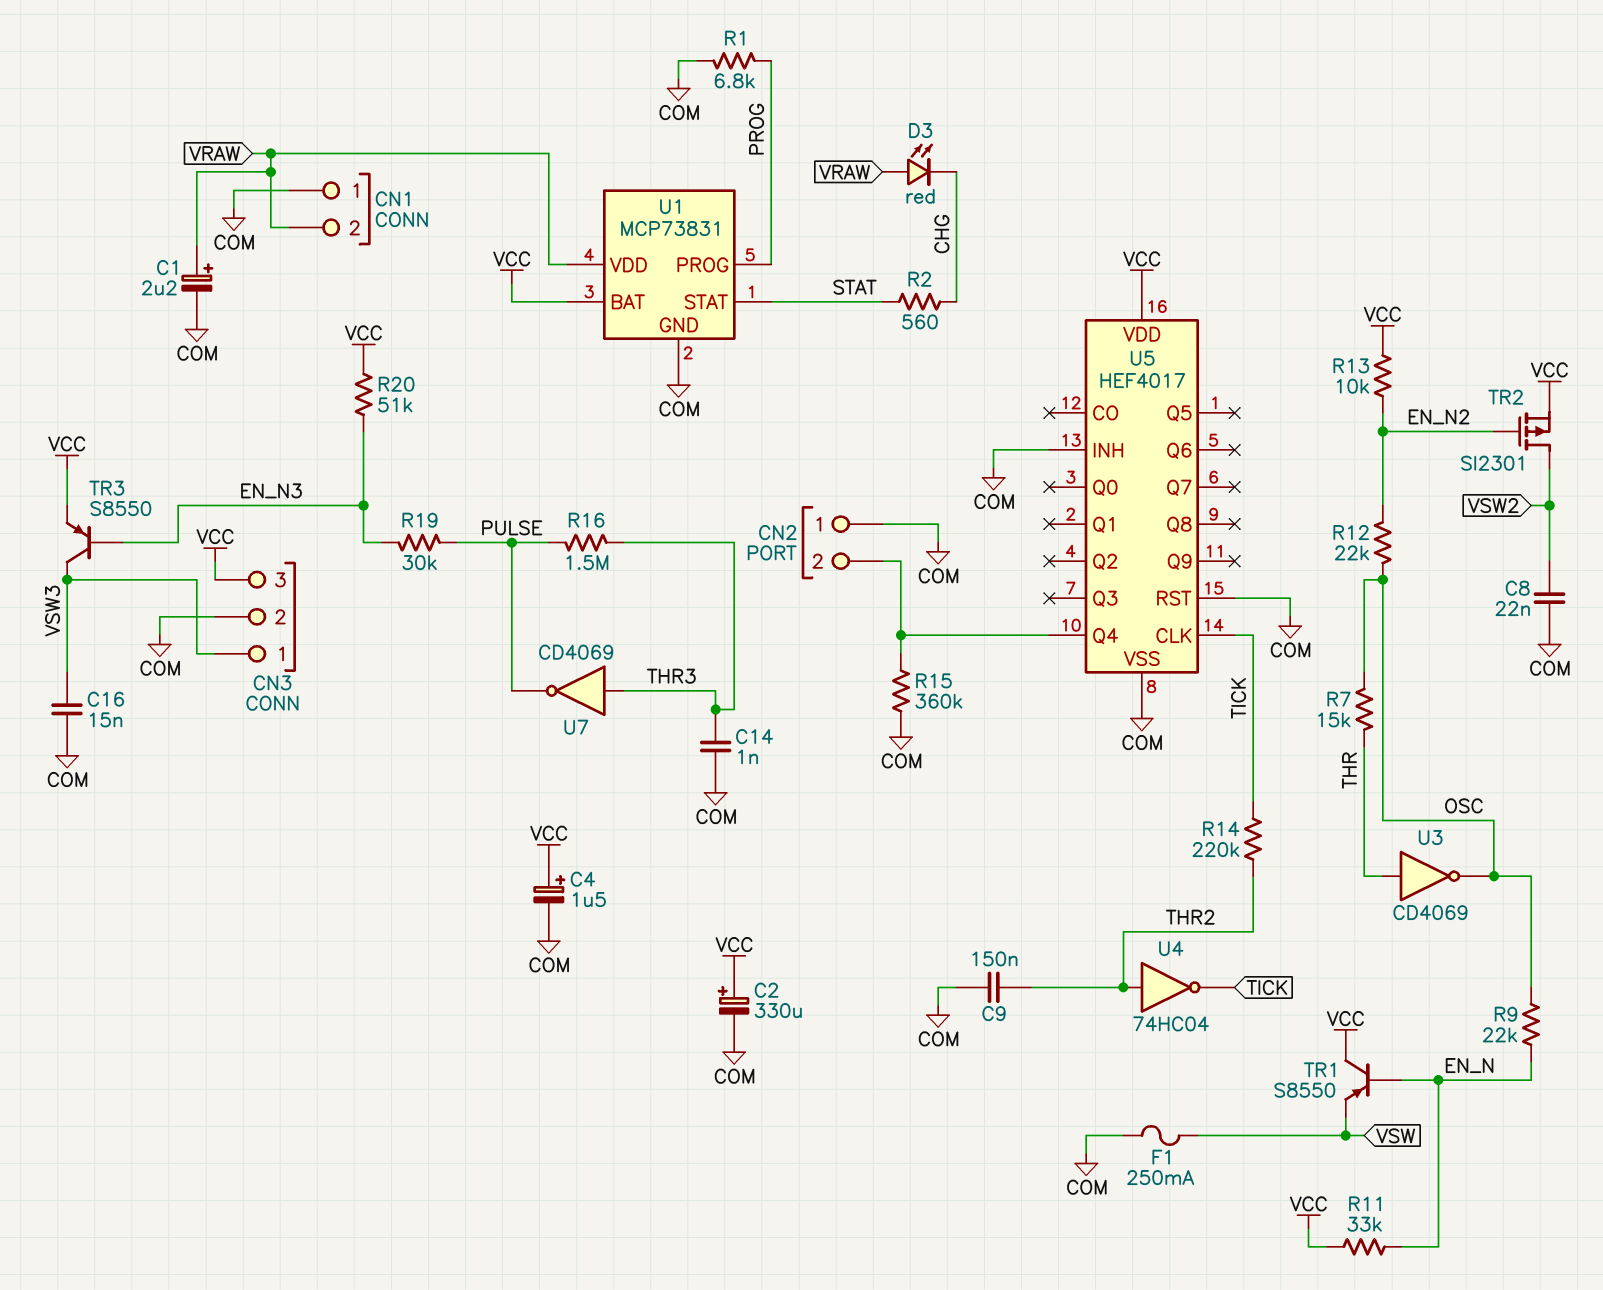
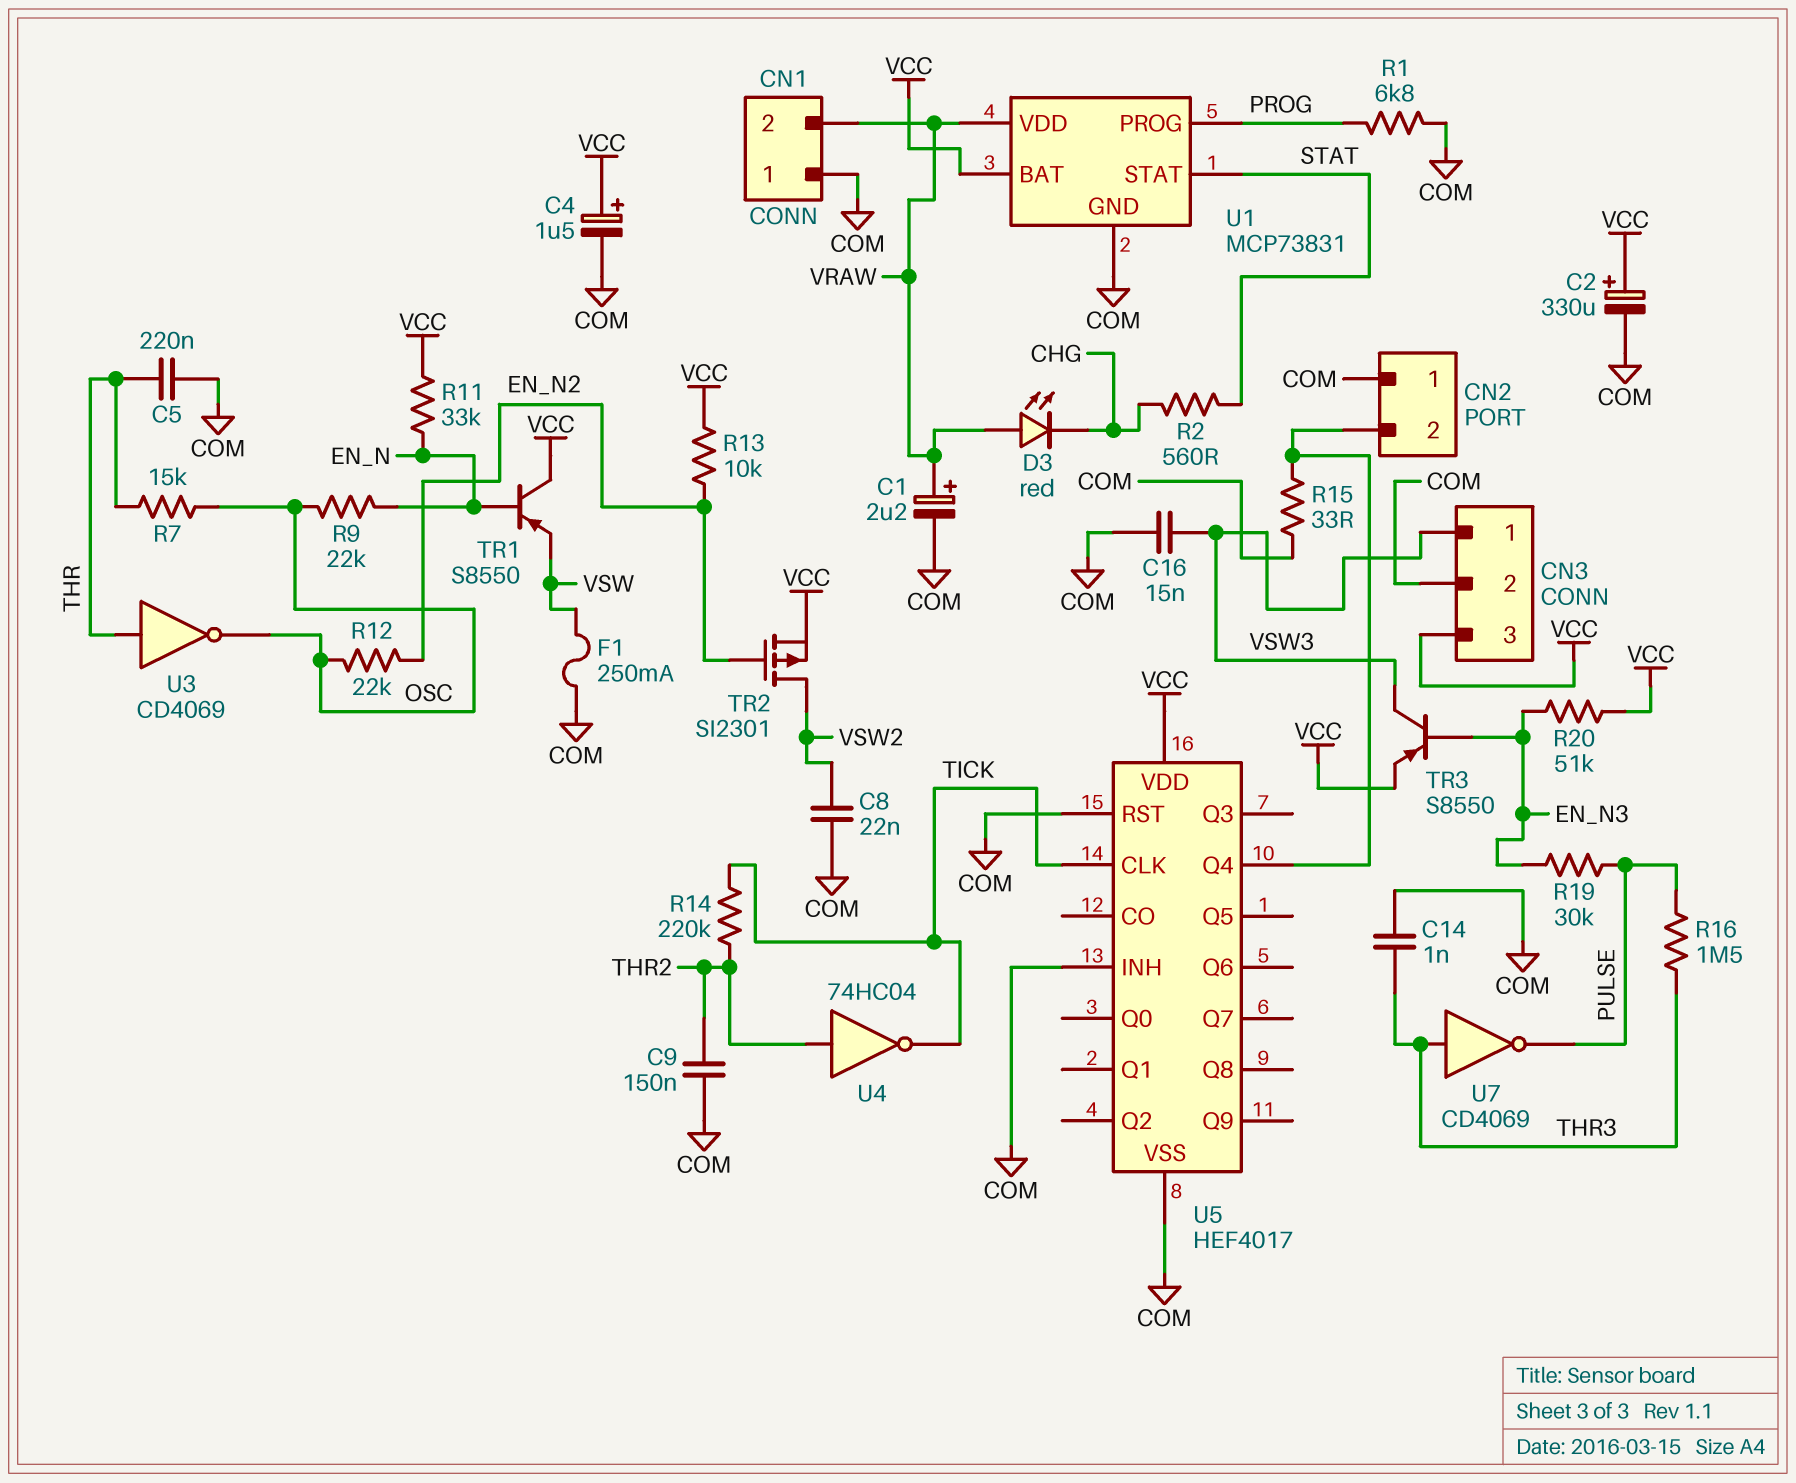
C5: none -> 220nF (COM, THR)
R15: 360k (CN2/2, COM) -> 33 (CN2/2, COM)

